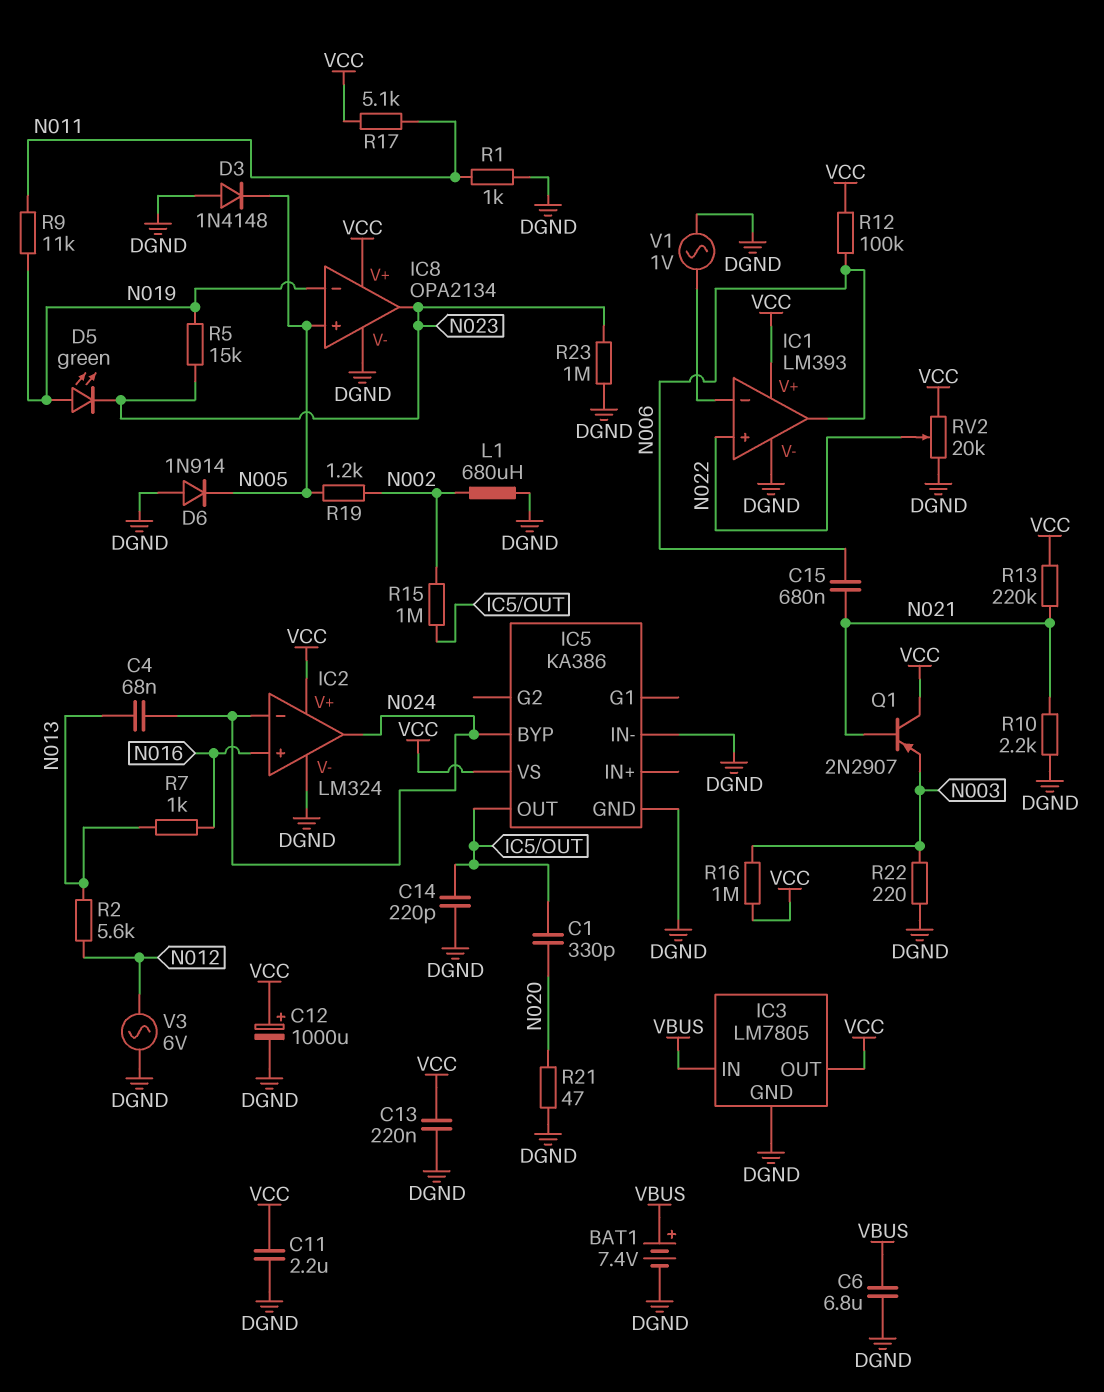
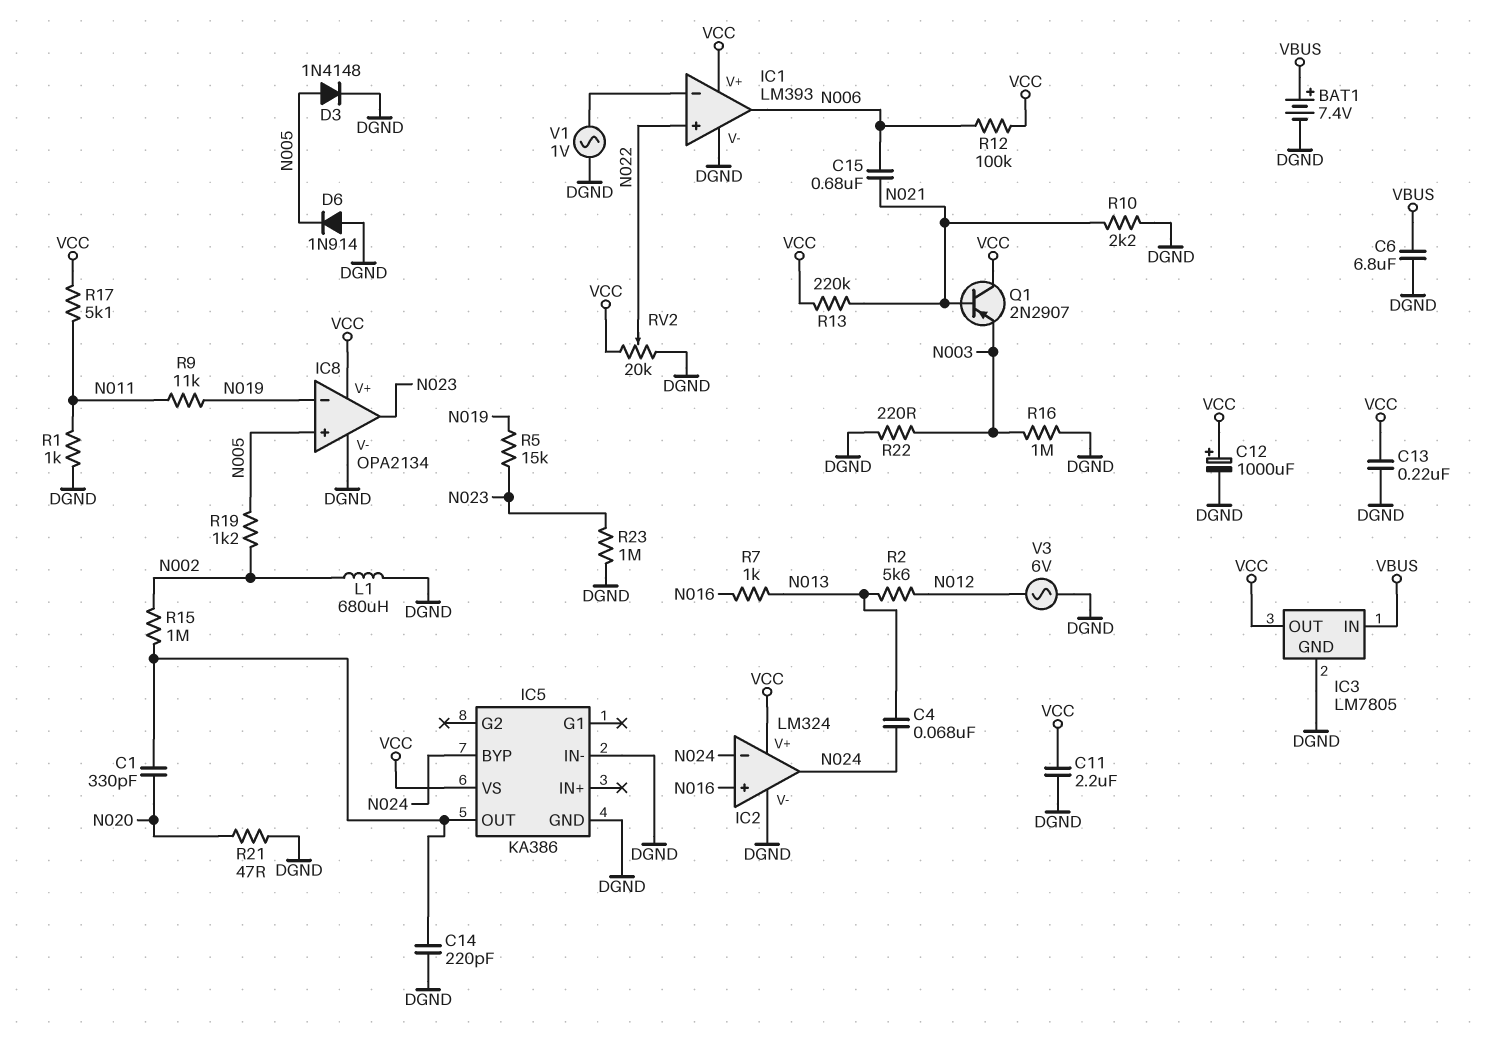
D3: diode 1N4148 (A DGND, K N005) -> diode 1N4148 (A N005, K DGND)
D5: LED green (A N019, K N023) -> none
R16: 1M (N003, VCC) -> 1M (DGND, N003)

